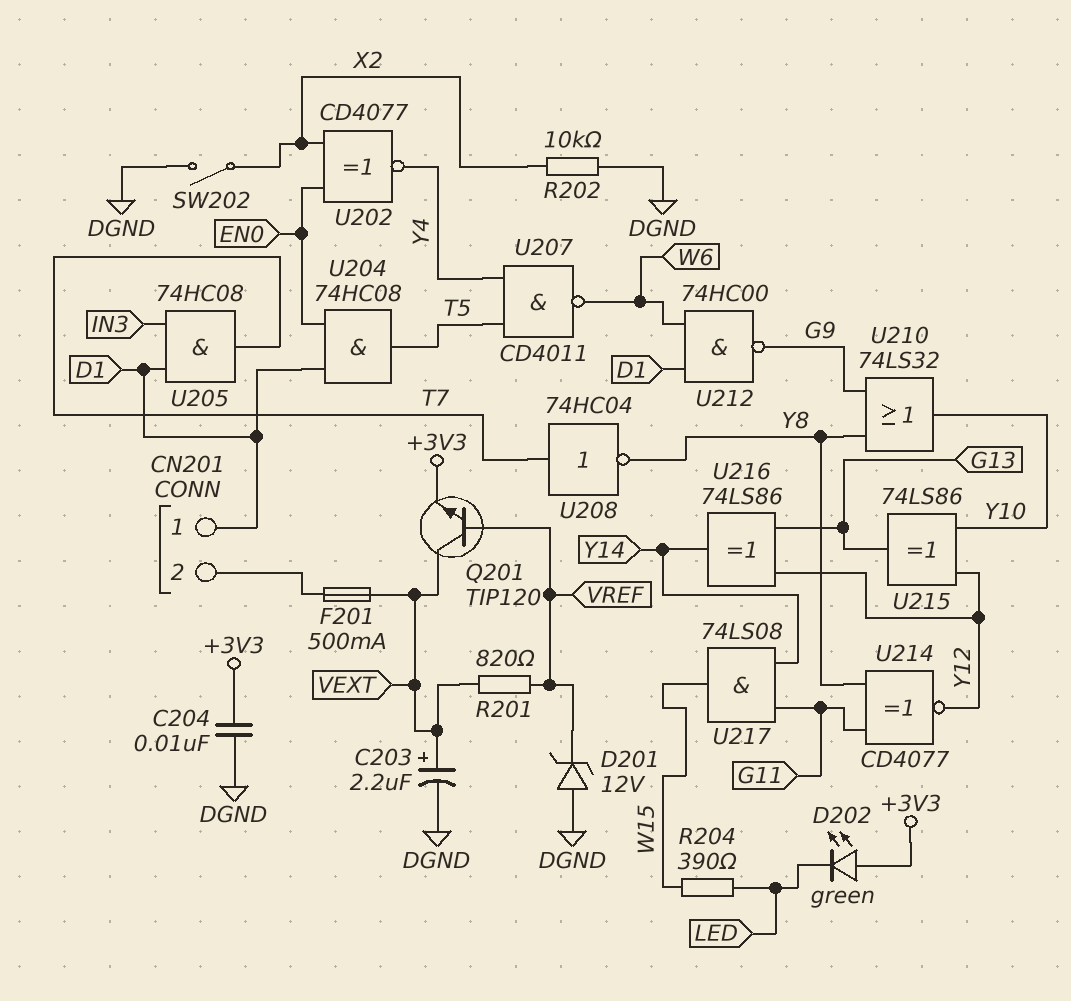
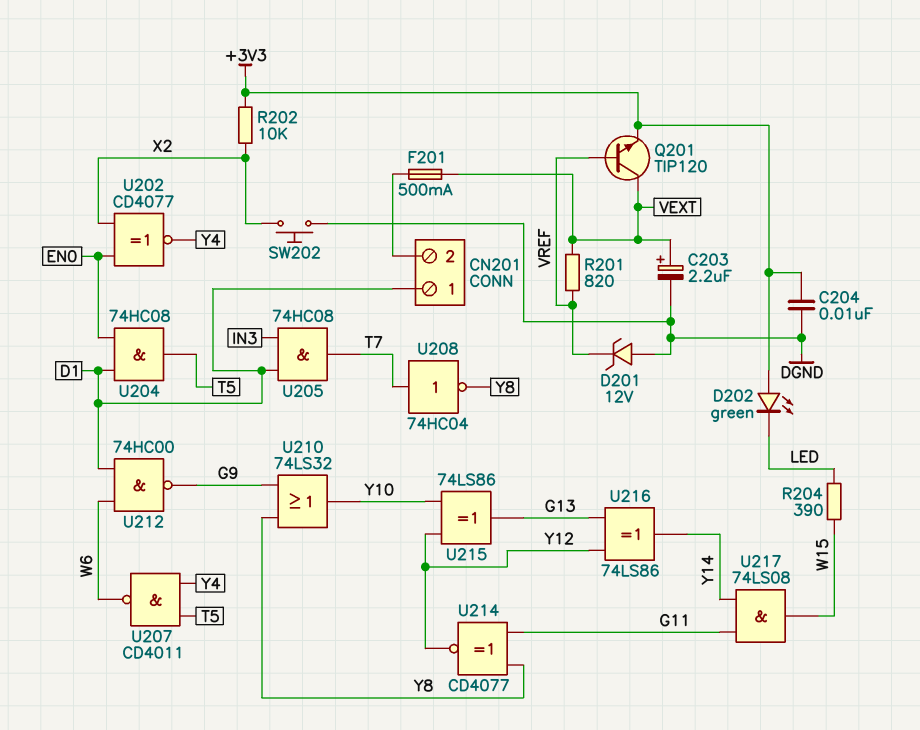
R202: 10k (DGND, X2) -> 10k (+3V3, X2)
SW202: switch (DGND, X2) -> button (DGND, X2)

